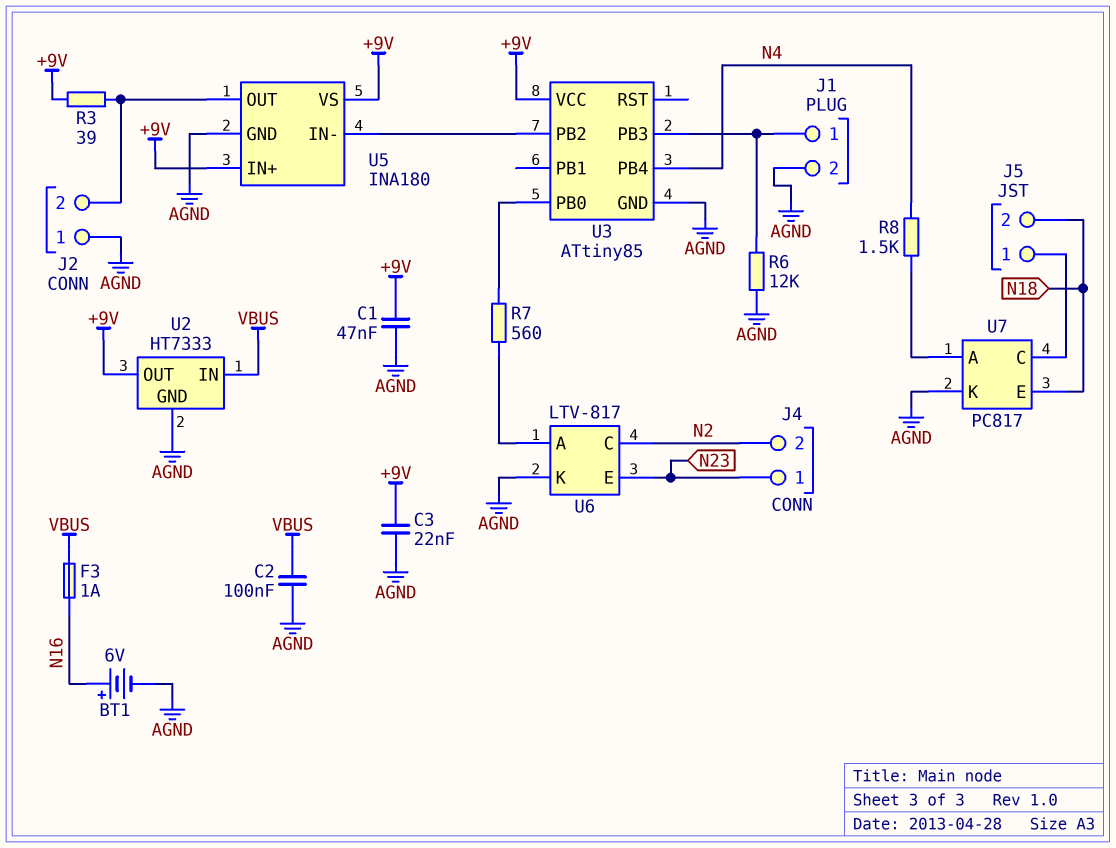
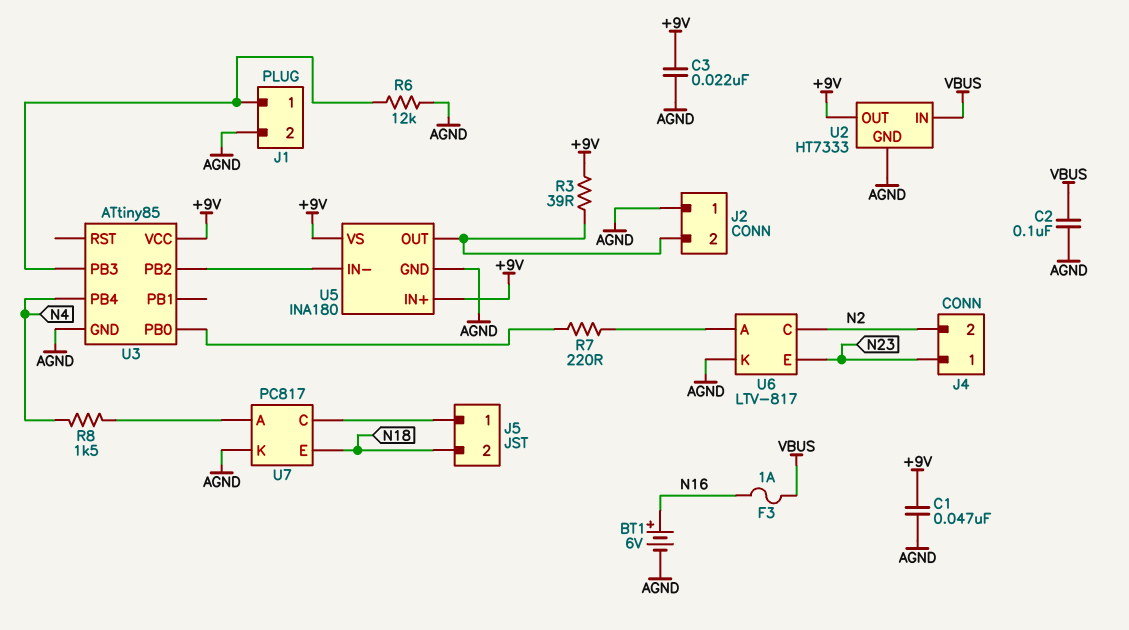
R7: 560 (U3/PB0, U6/A) -> 220 (U3/PB0, U6/A)

